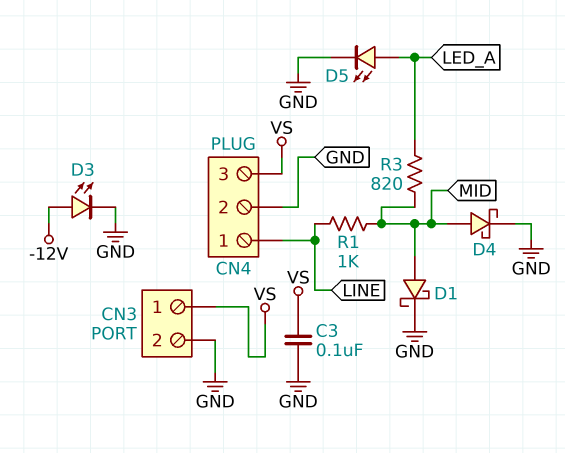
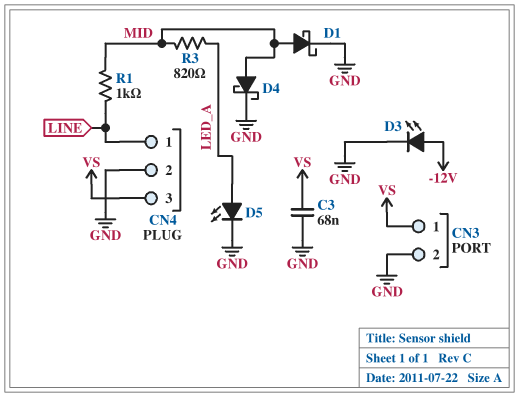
C3: 100nF (GND, VS) -> 68nF (GND, VS)

